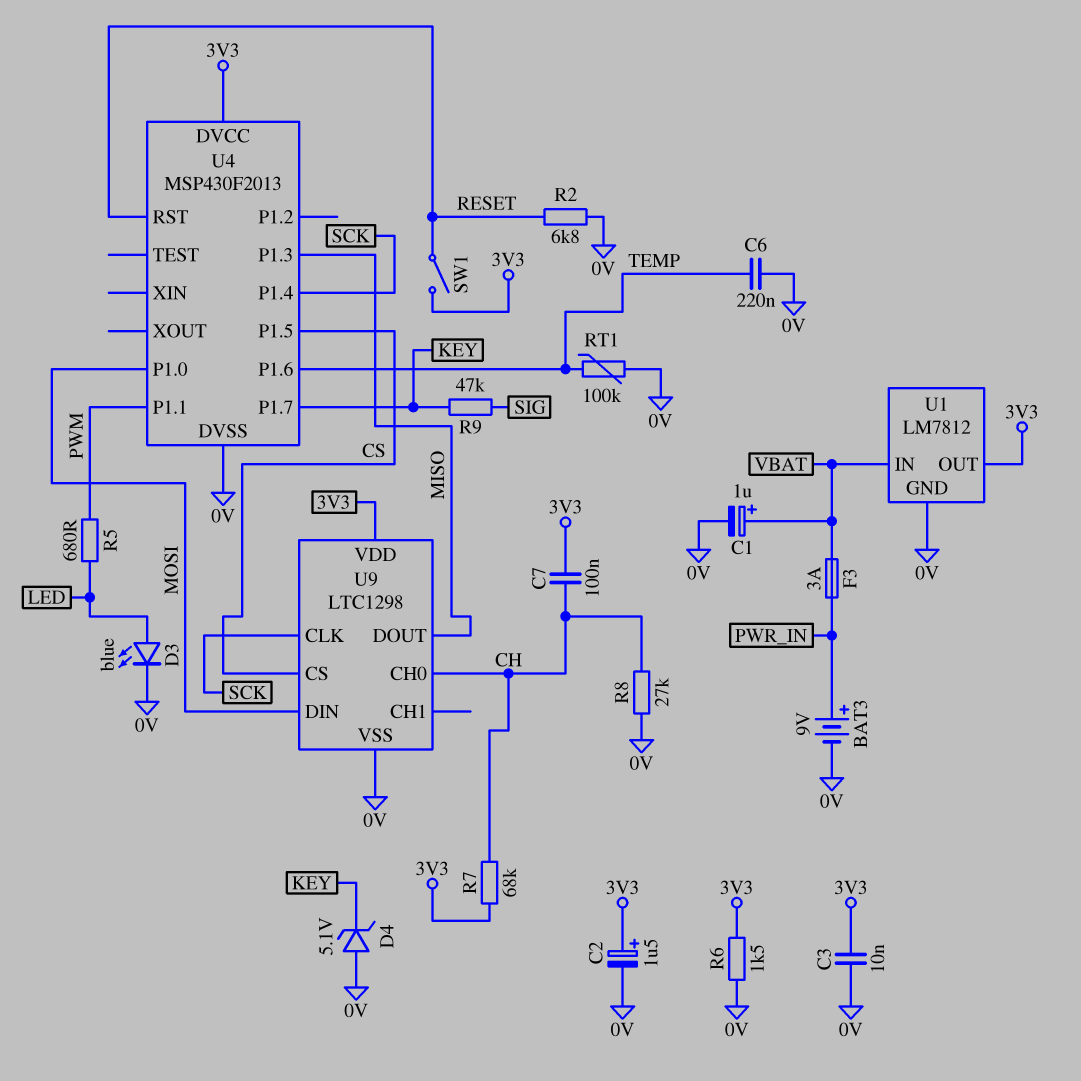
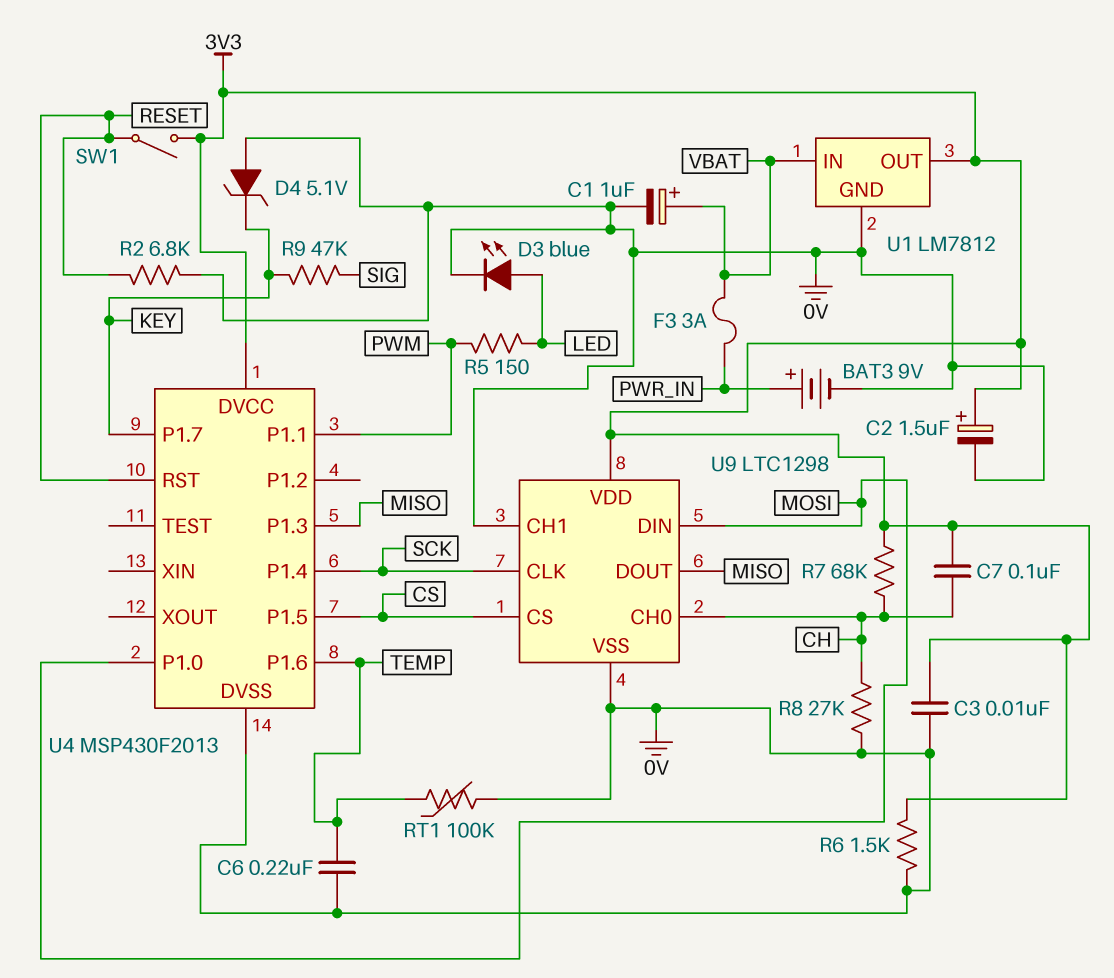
R5: 680 (LED, PWM) -> 150 (LED, PWM)
U9 pin CH1: none -> 0V

